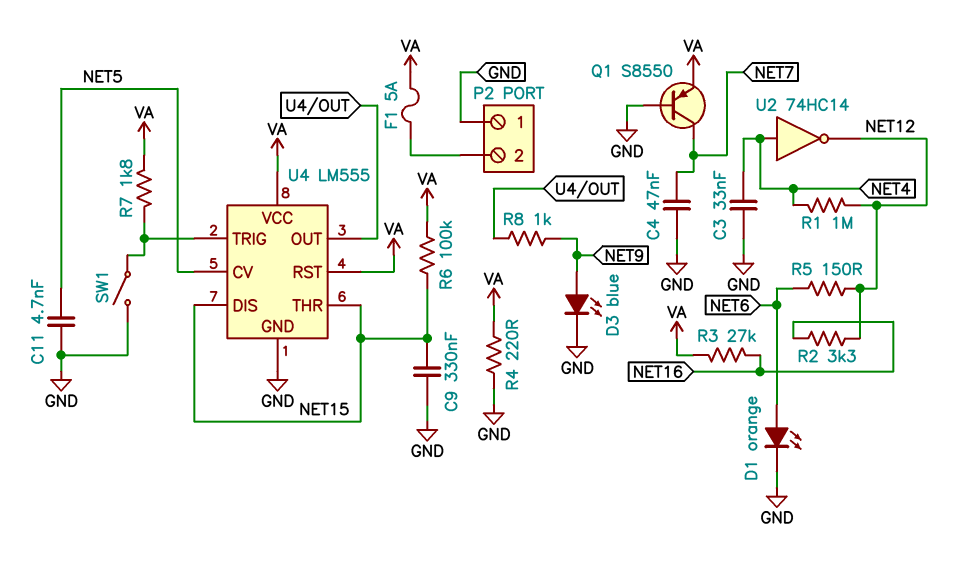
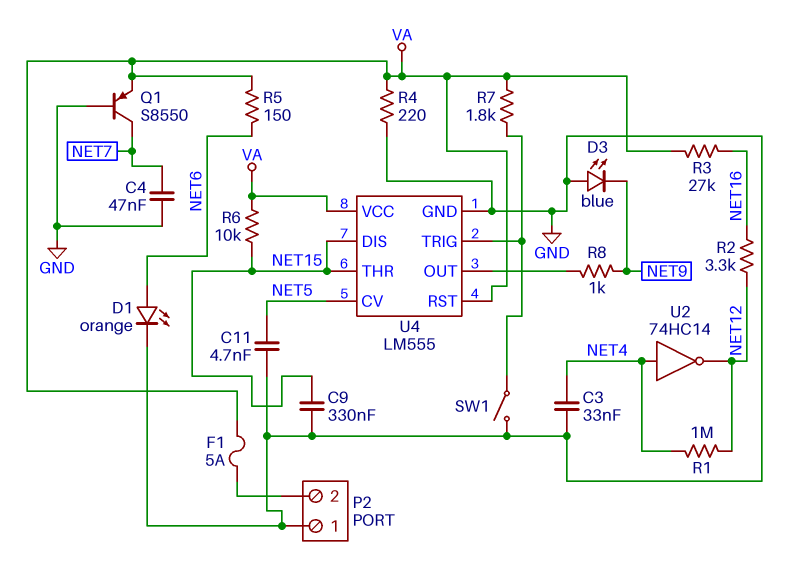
D3: LED blue (A NET9, K GND) -> LED blue (A GND, K NET9)
R5: 150 (NET6, NET12) -> 150 (NET6, VA)
R6: 100k (NET15, VA) -> 10k (NET15, VA)

